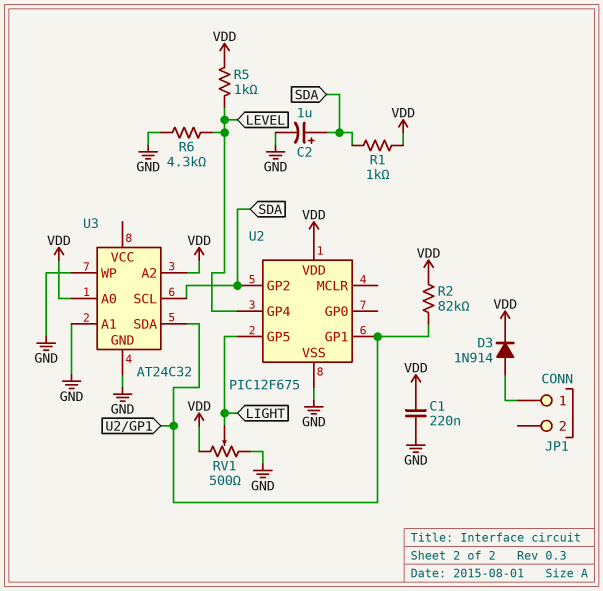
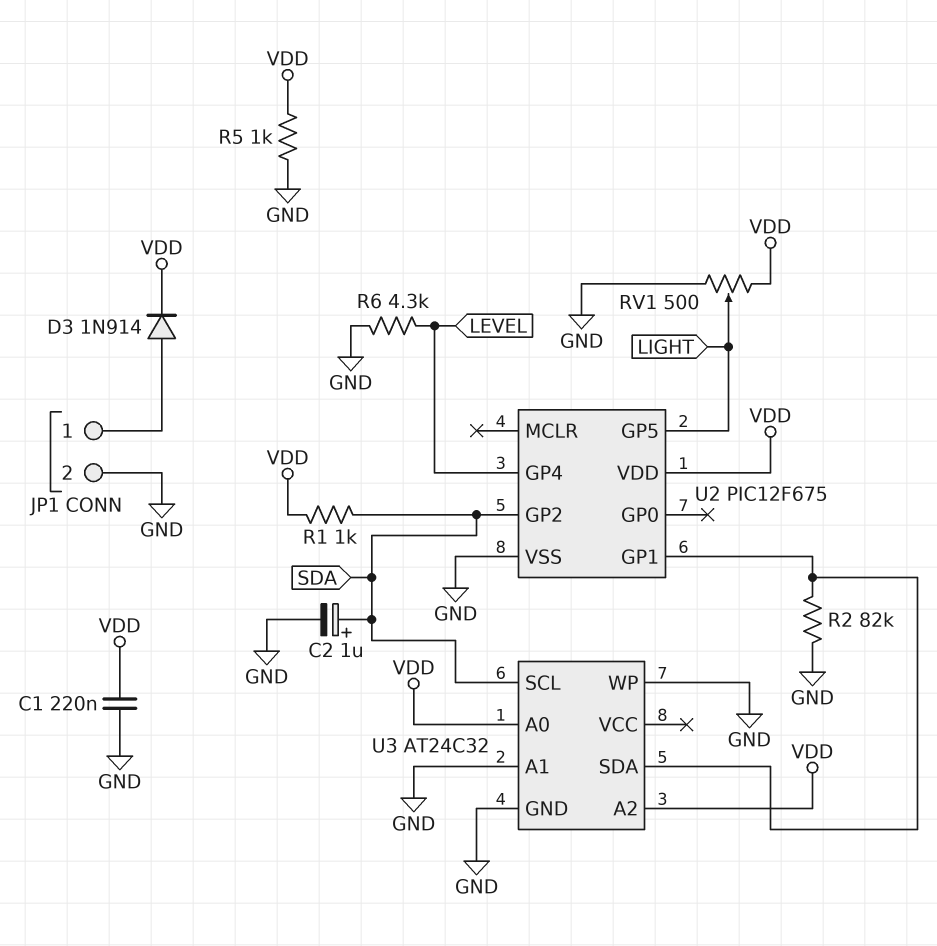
JP1 pin 2: none -> GND
R2: 82k (U2/GP1, VDD) -> 82k (GND, U2/GP1)
R5: 1k (LEVEL, VDD) -> 1k (GND, VDD)

